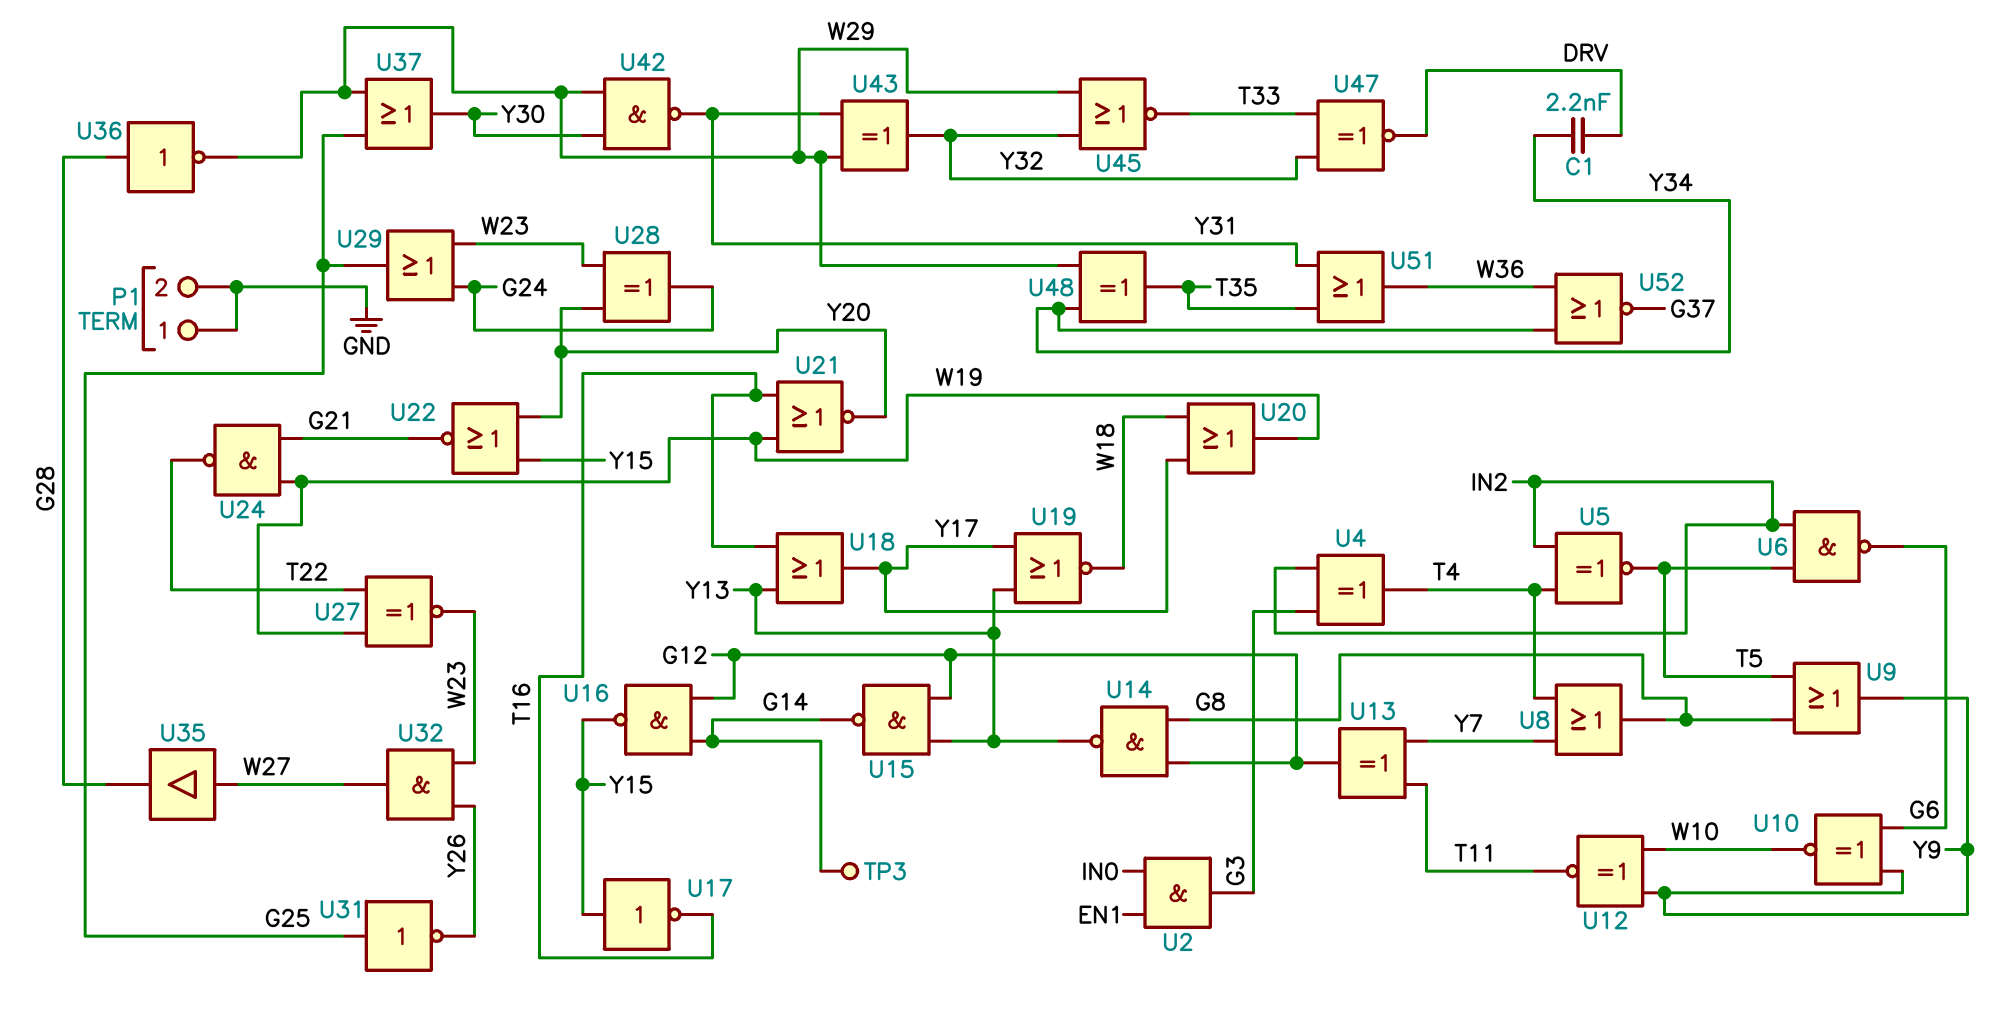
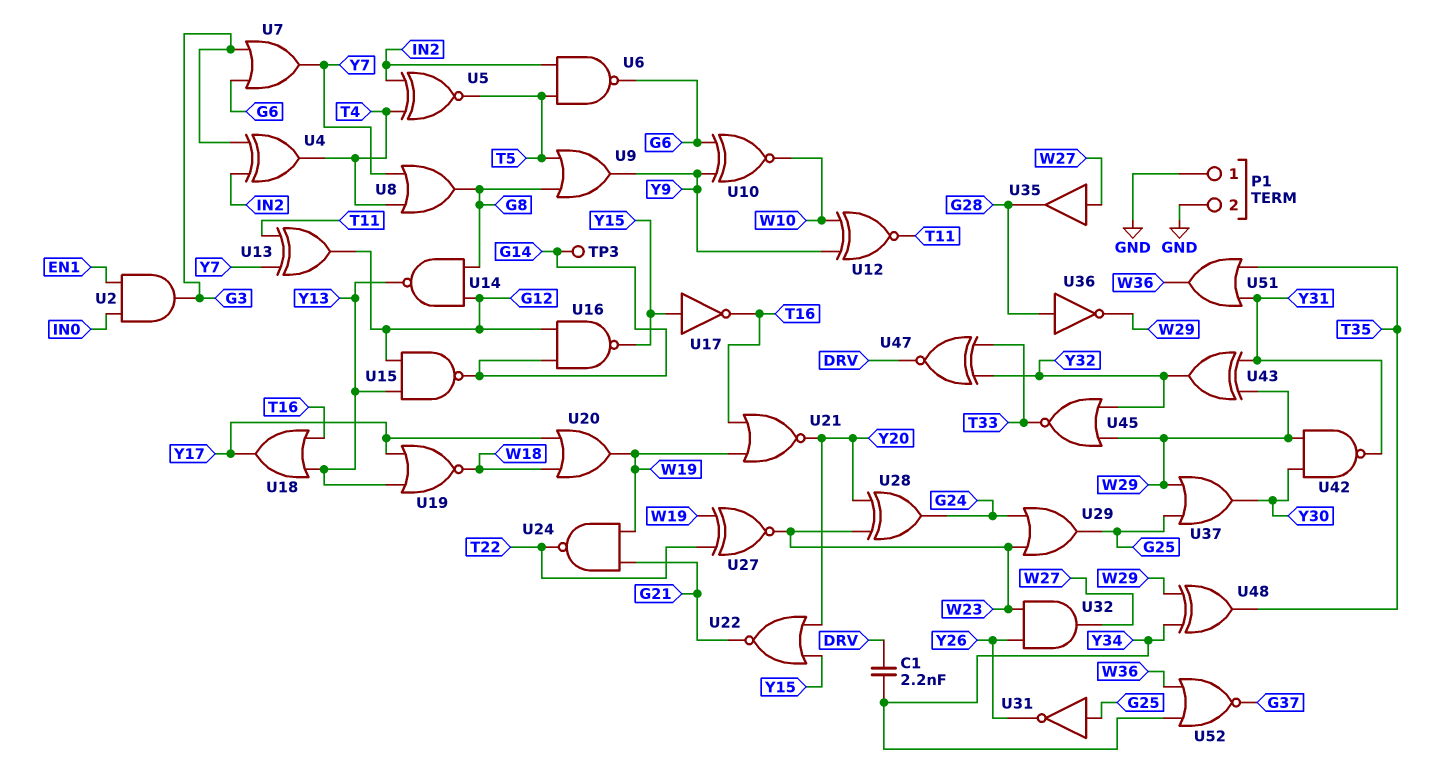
U7: none -> OR (in G3, in G6, out Y7)

